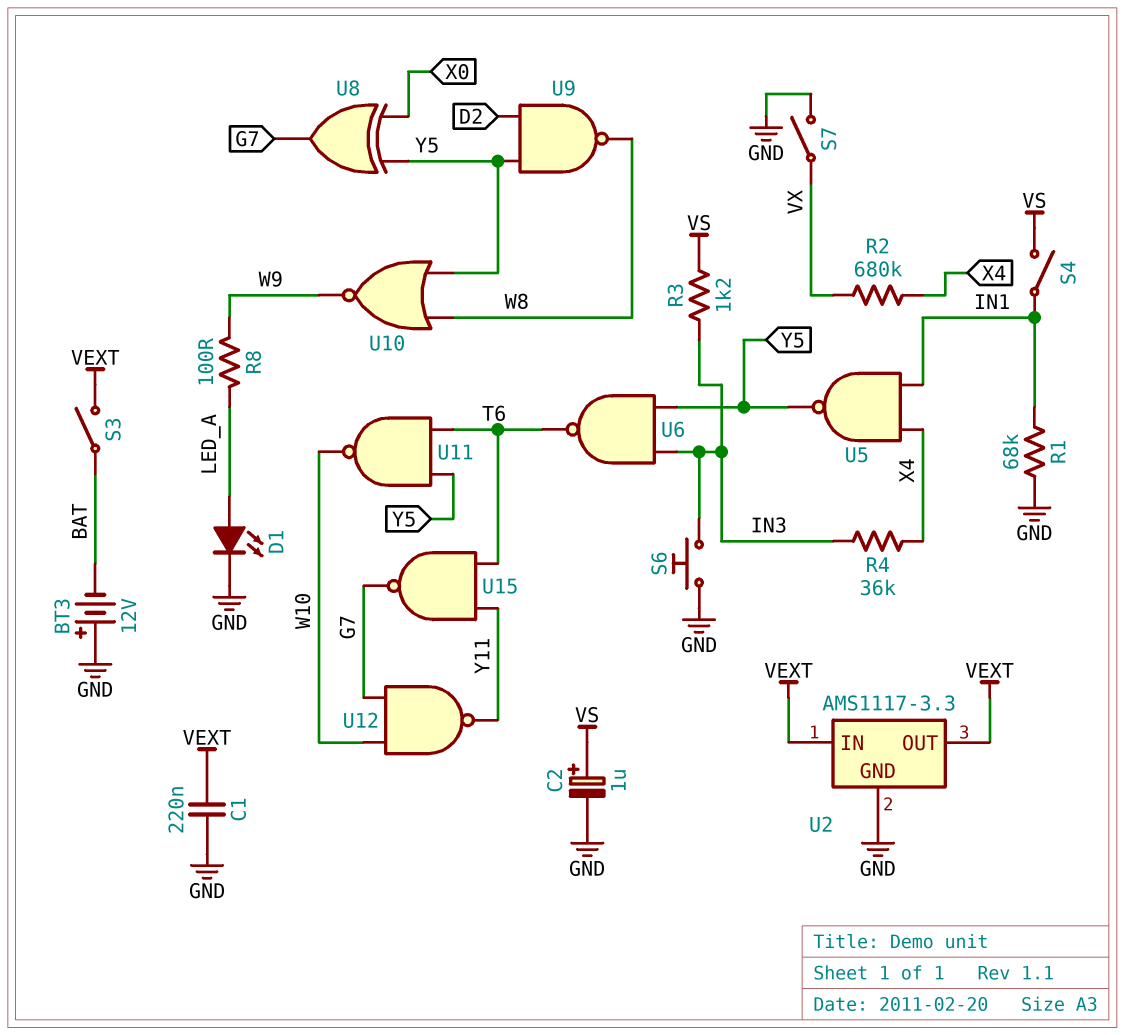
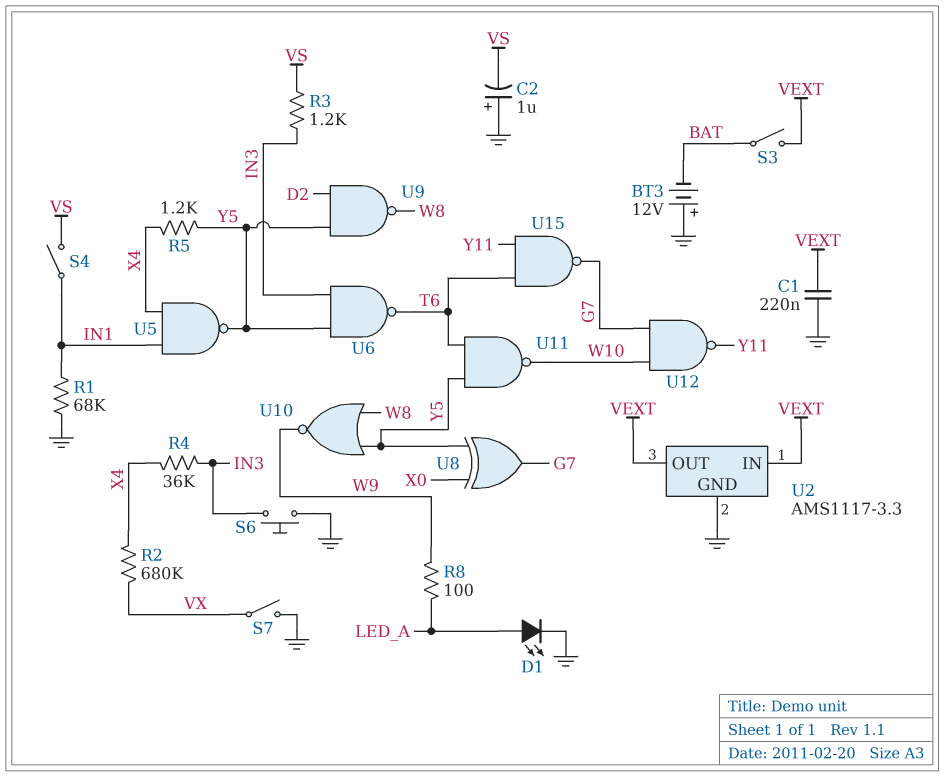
C2: 1uF (plus VS, minus GND) -> 1uF (plus GND, minus VS)
R5: none -> 1.2k (X4, Y5)

